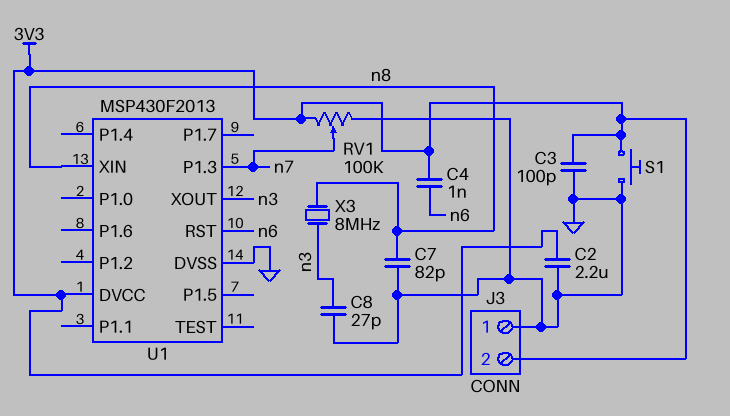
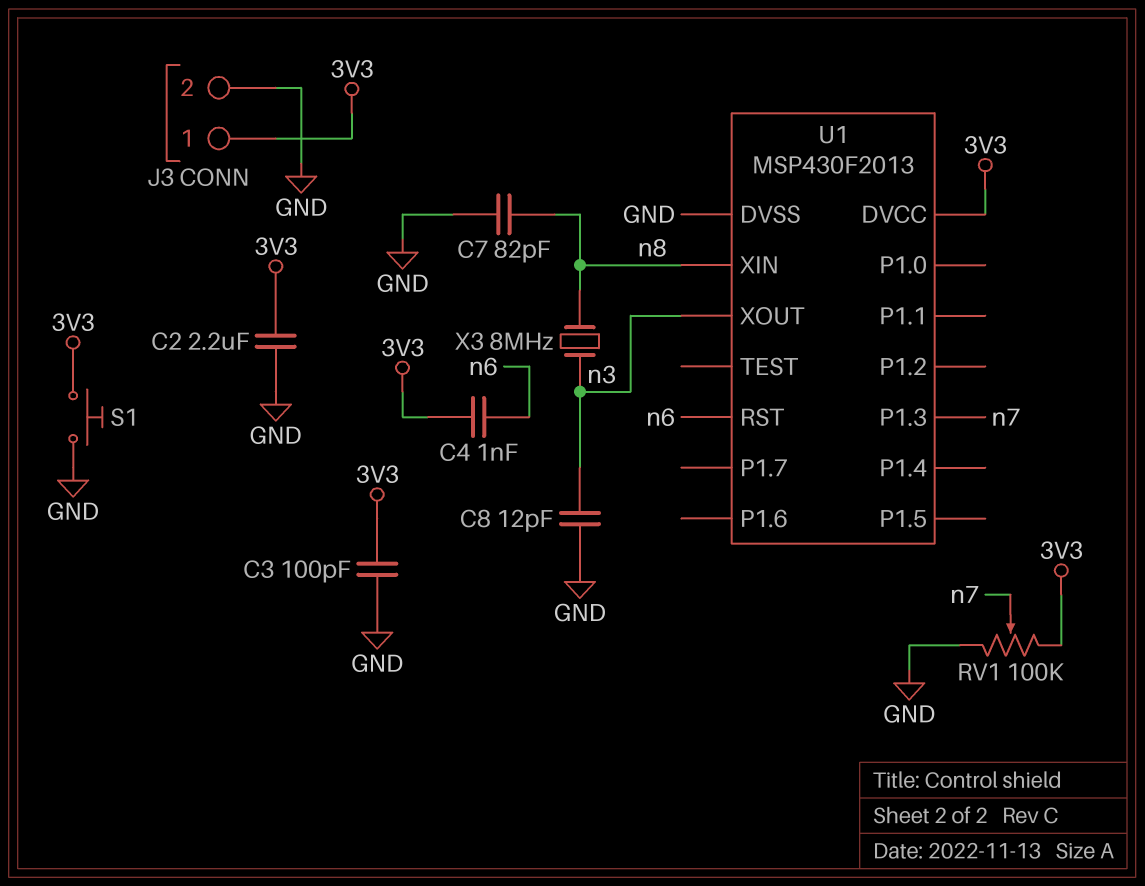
C8: 27pF (GND, n3) -> 12pF (GND, n3)
J3 pin 1: GND -> 3V3
J3 pin 2: 3V3 -> GND

